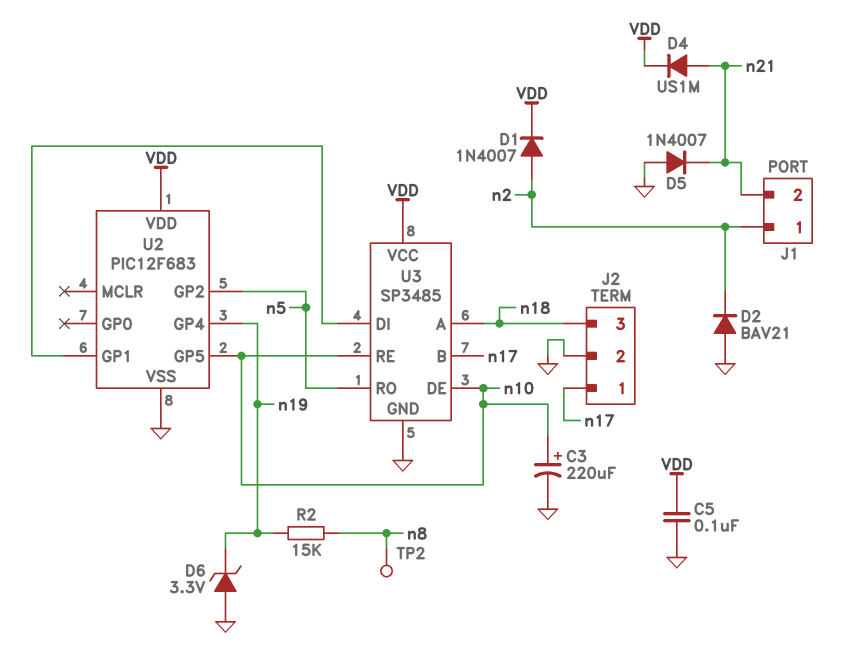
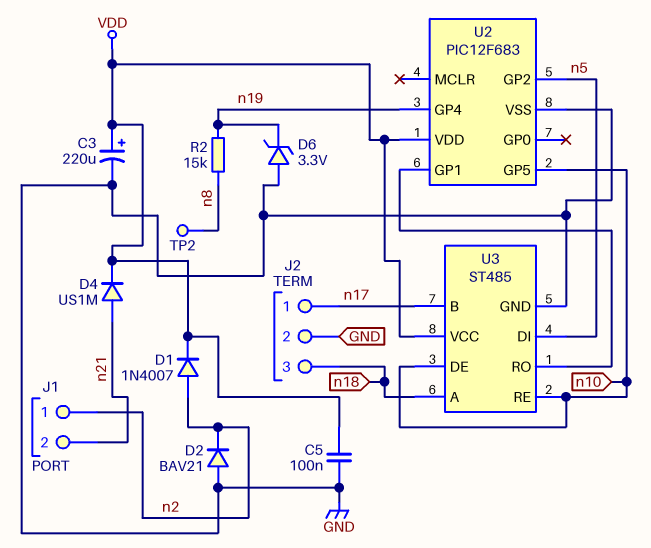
C3: 220uF (plus n10, minus GND) -> 220uF (plus VDD, minus GND)
D5: diode 1N4007 (A GND, K n21) -> none
U3: SP3485 -> ST485
U3 pin DI: U2/GP1 -> n5
U3 pin RO: n5 -> U2/GP1

